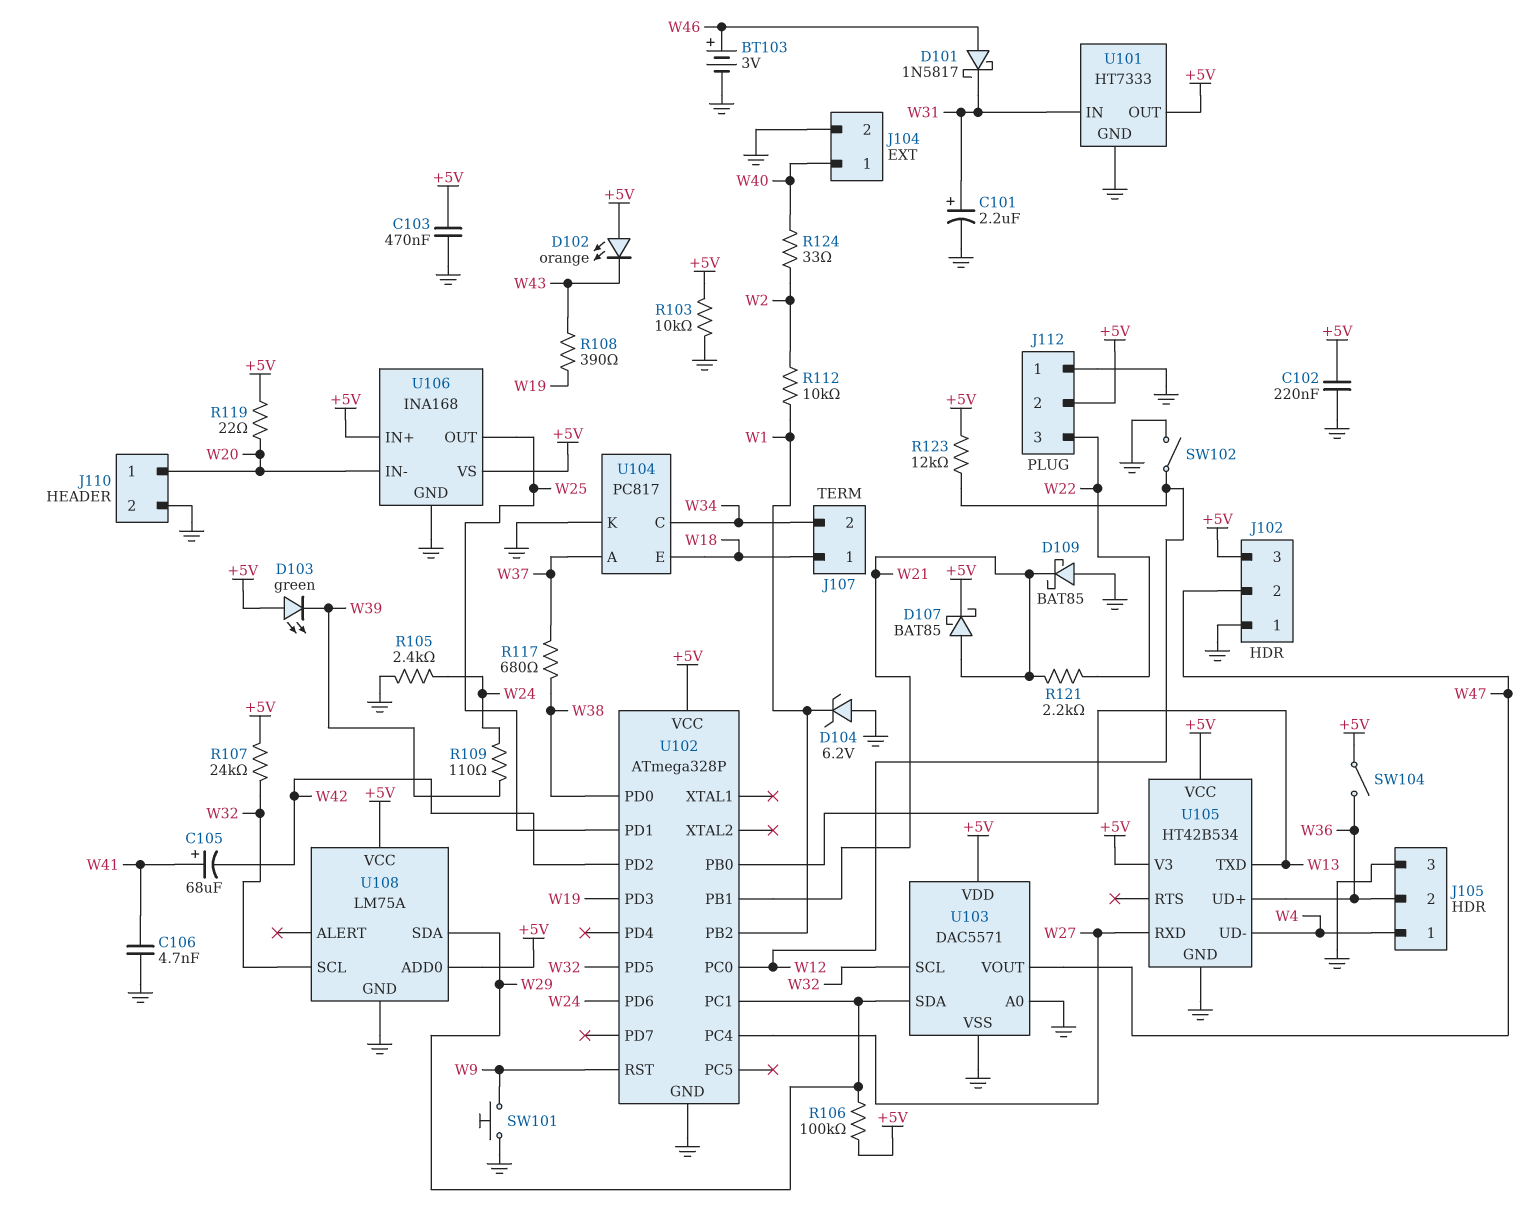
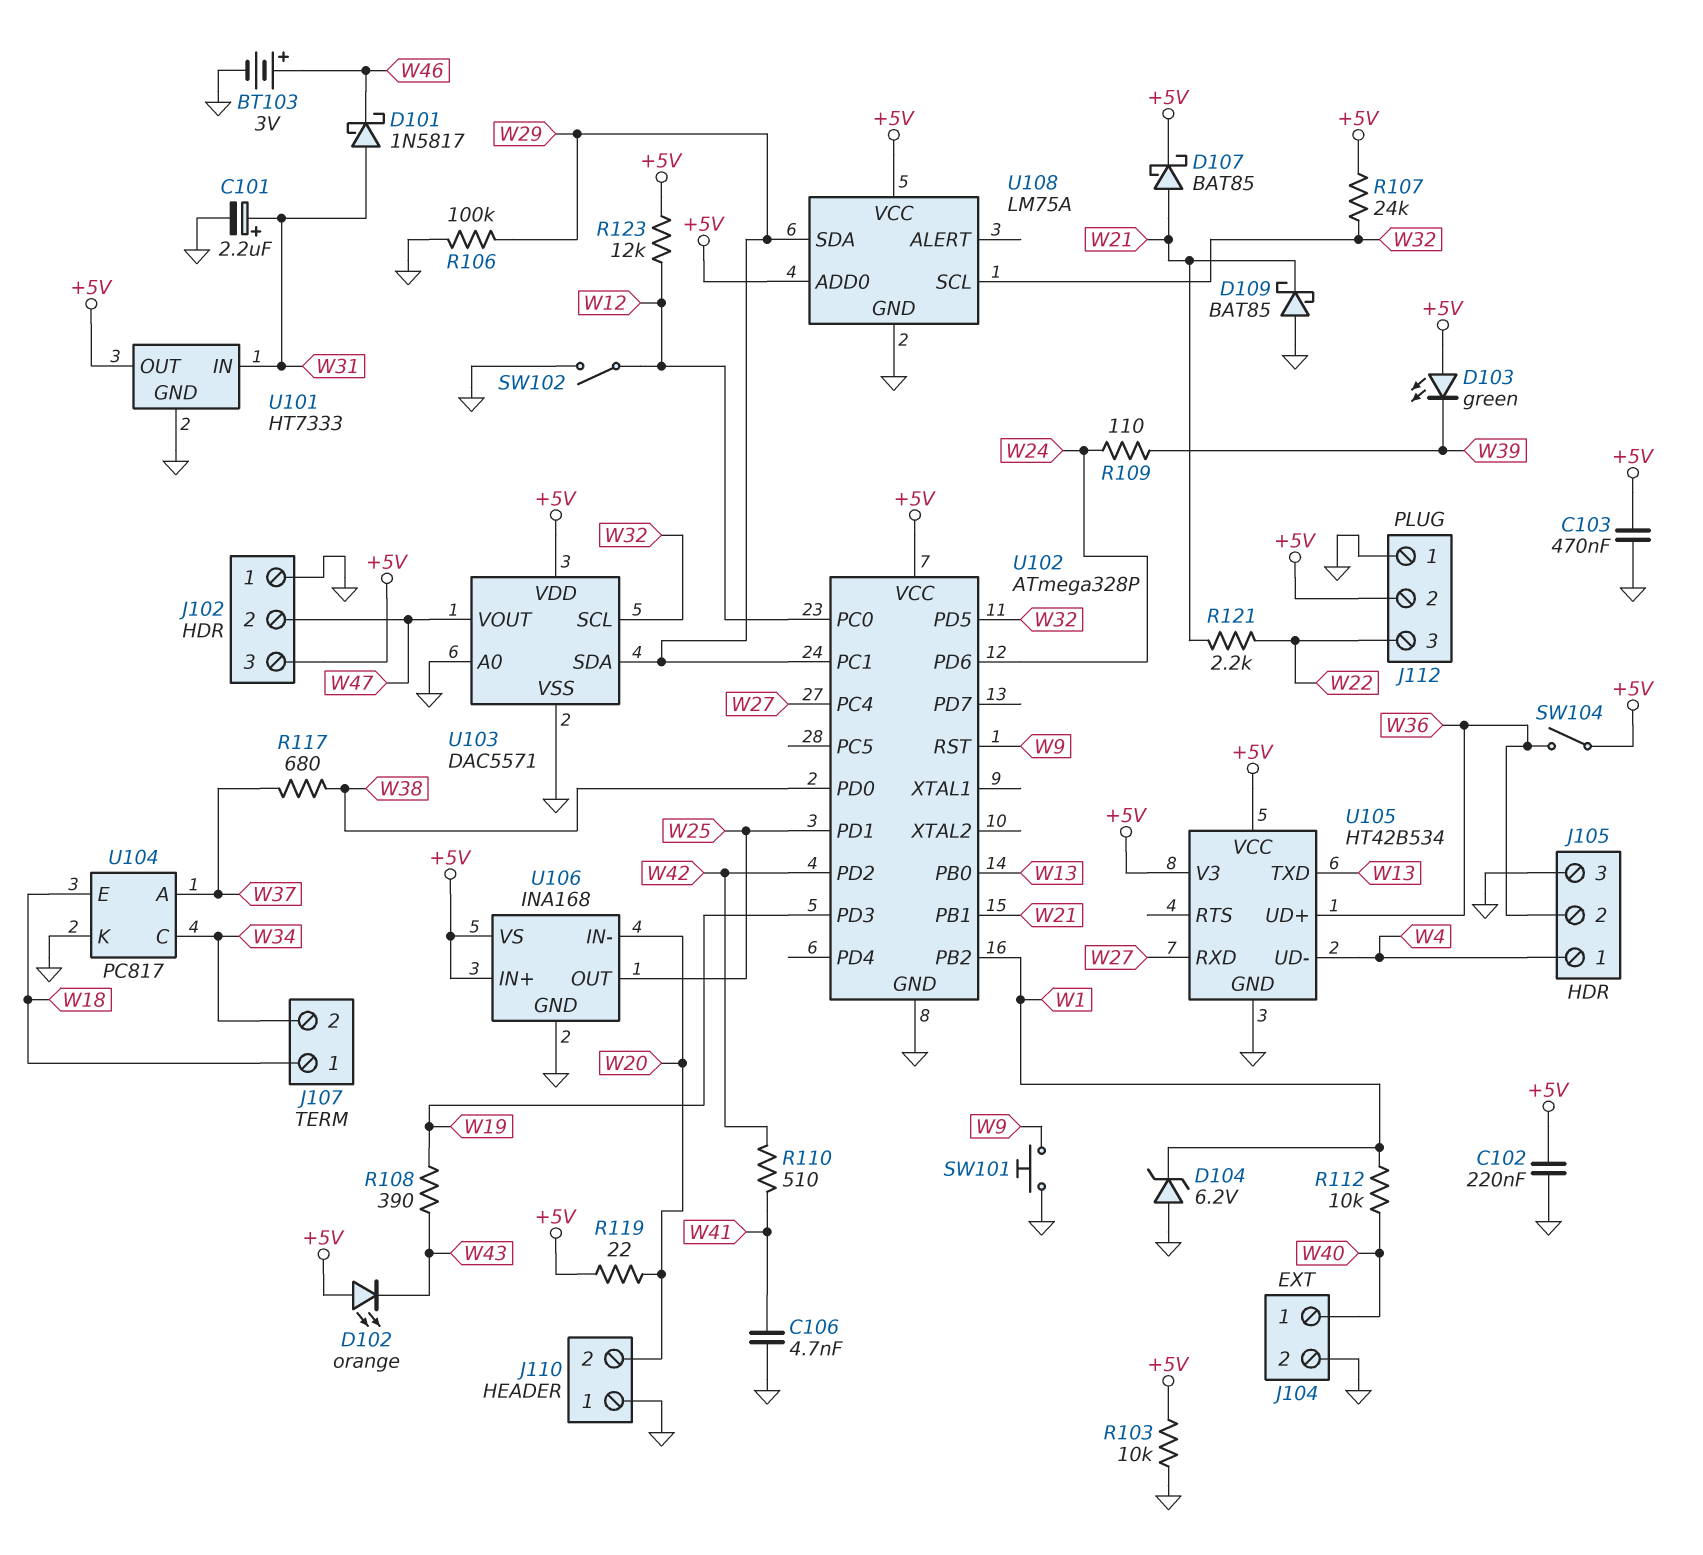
C105: 68uF (plus W41, minus W42) -> none
D101: schottky 1N5817 (A W46, K W31) -> schottky 1N5817 (A W31, K W46)
J110 pin 1: W20 -> GND
J110 pin 2: GND -> W20
R105: 2.4k (GND, W24) -> none
R106: 100k (+5V, W29) -> 100k (GND, W29)
R110: none -> 510 (W41, W42)
R112: 10k (W1, W2) -> 10k (W1, W40)
R124: 33 (W2, W40) -> none

